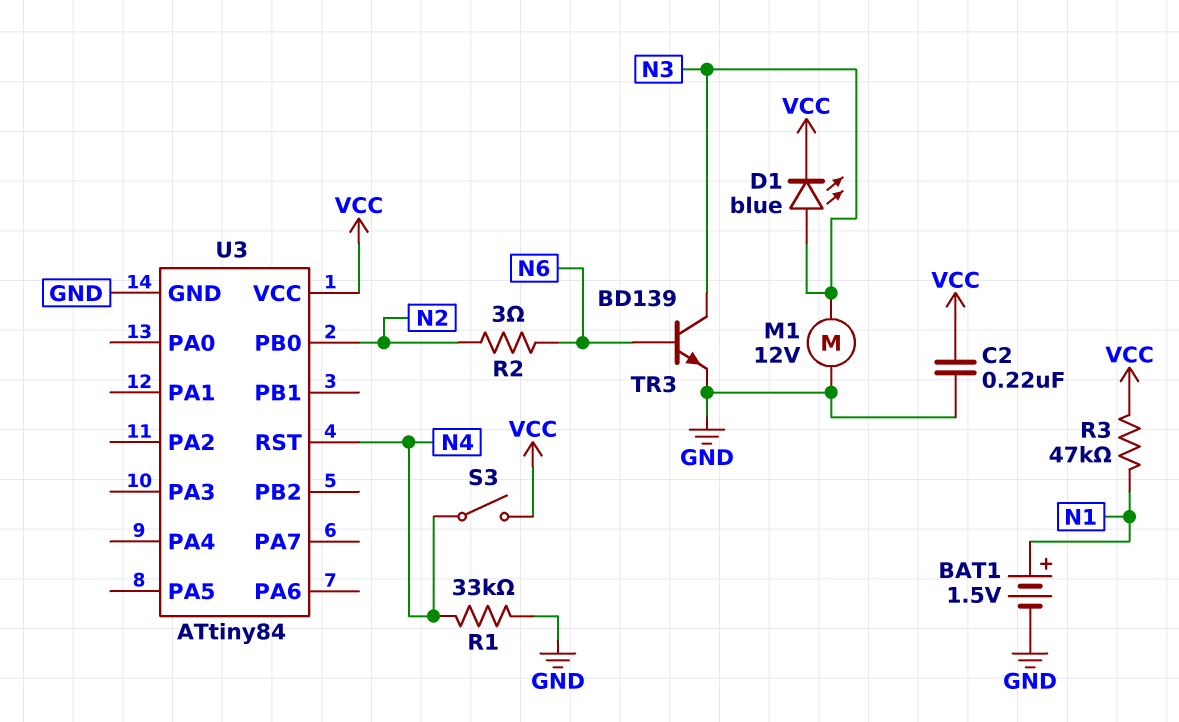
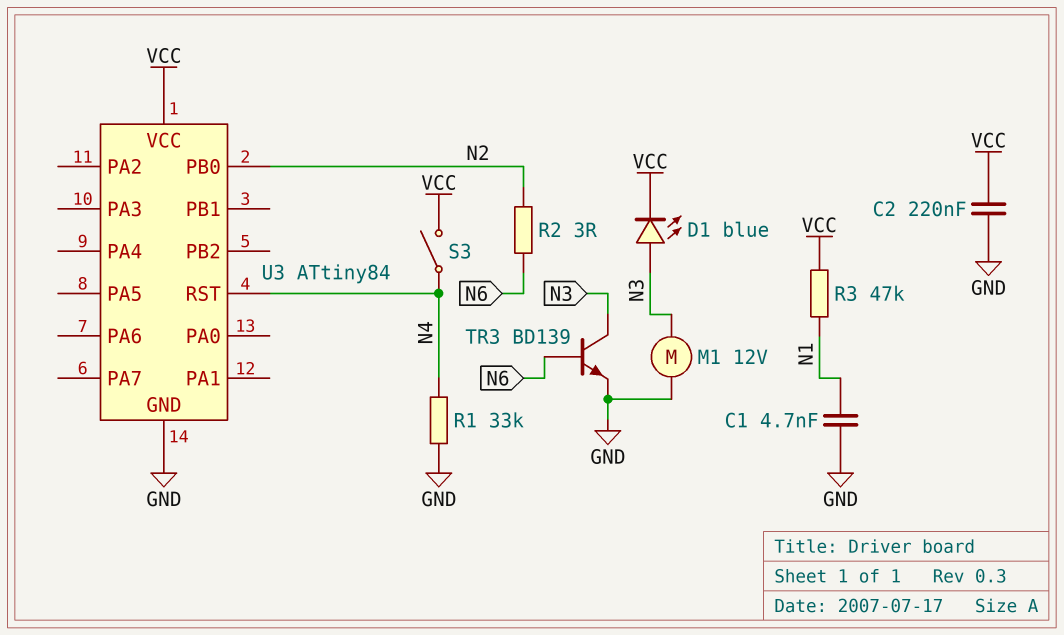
BAT1: 1.5V (plus N1, minus GND) -> none
C1: none -> 4.7nF (GND, N1)

